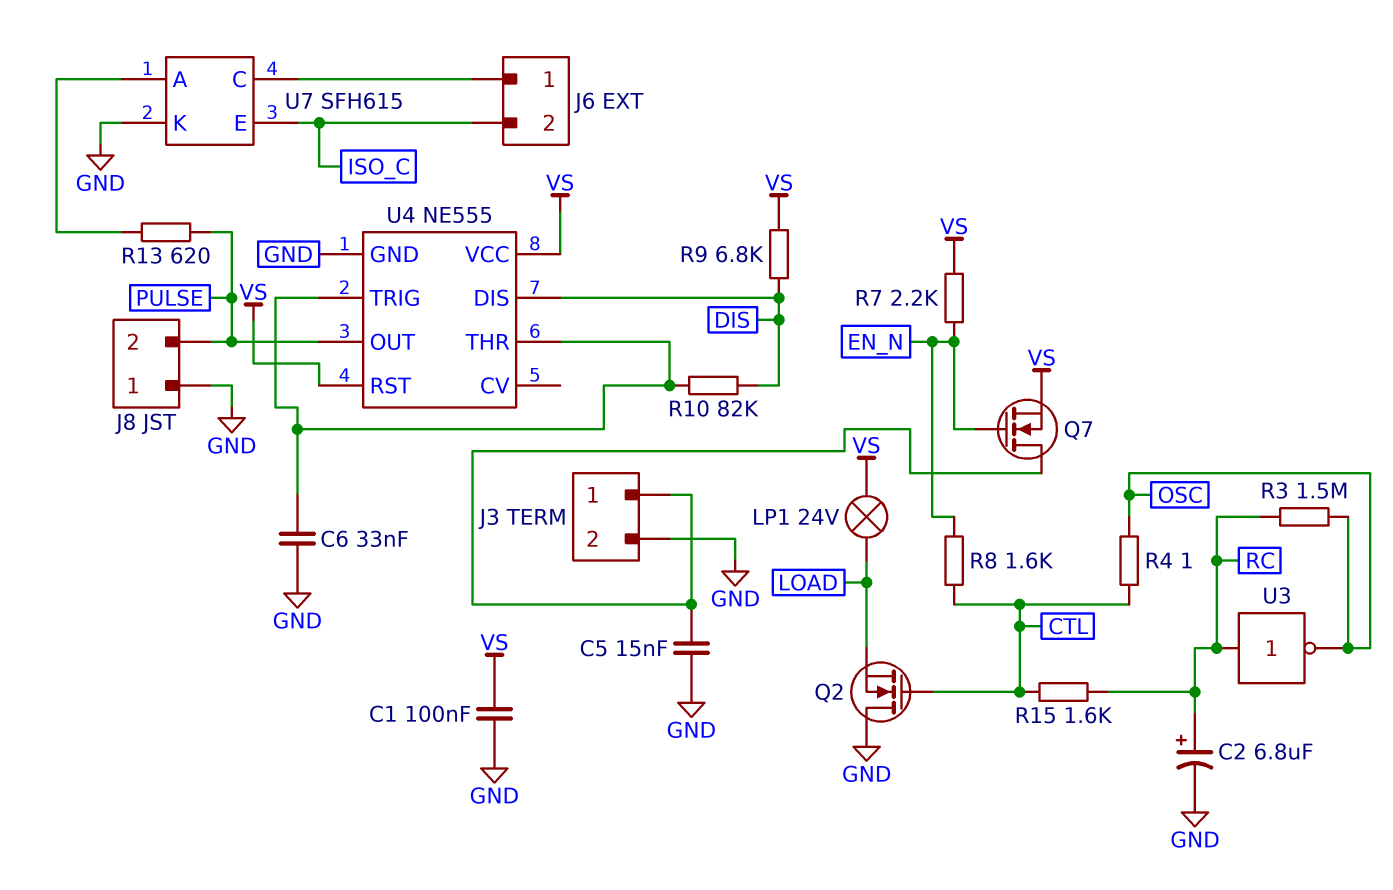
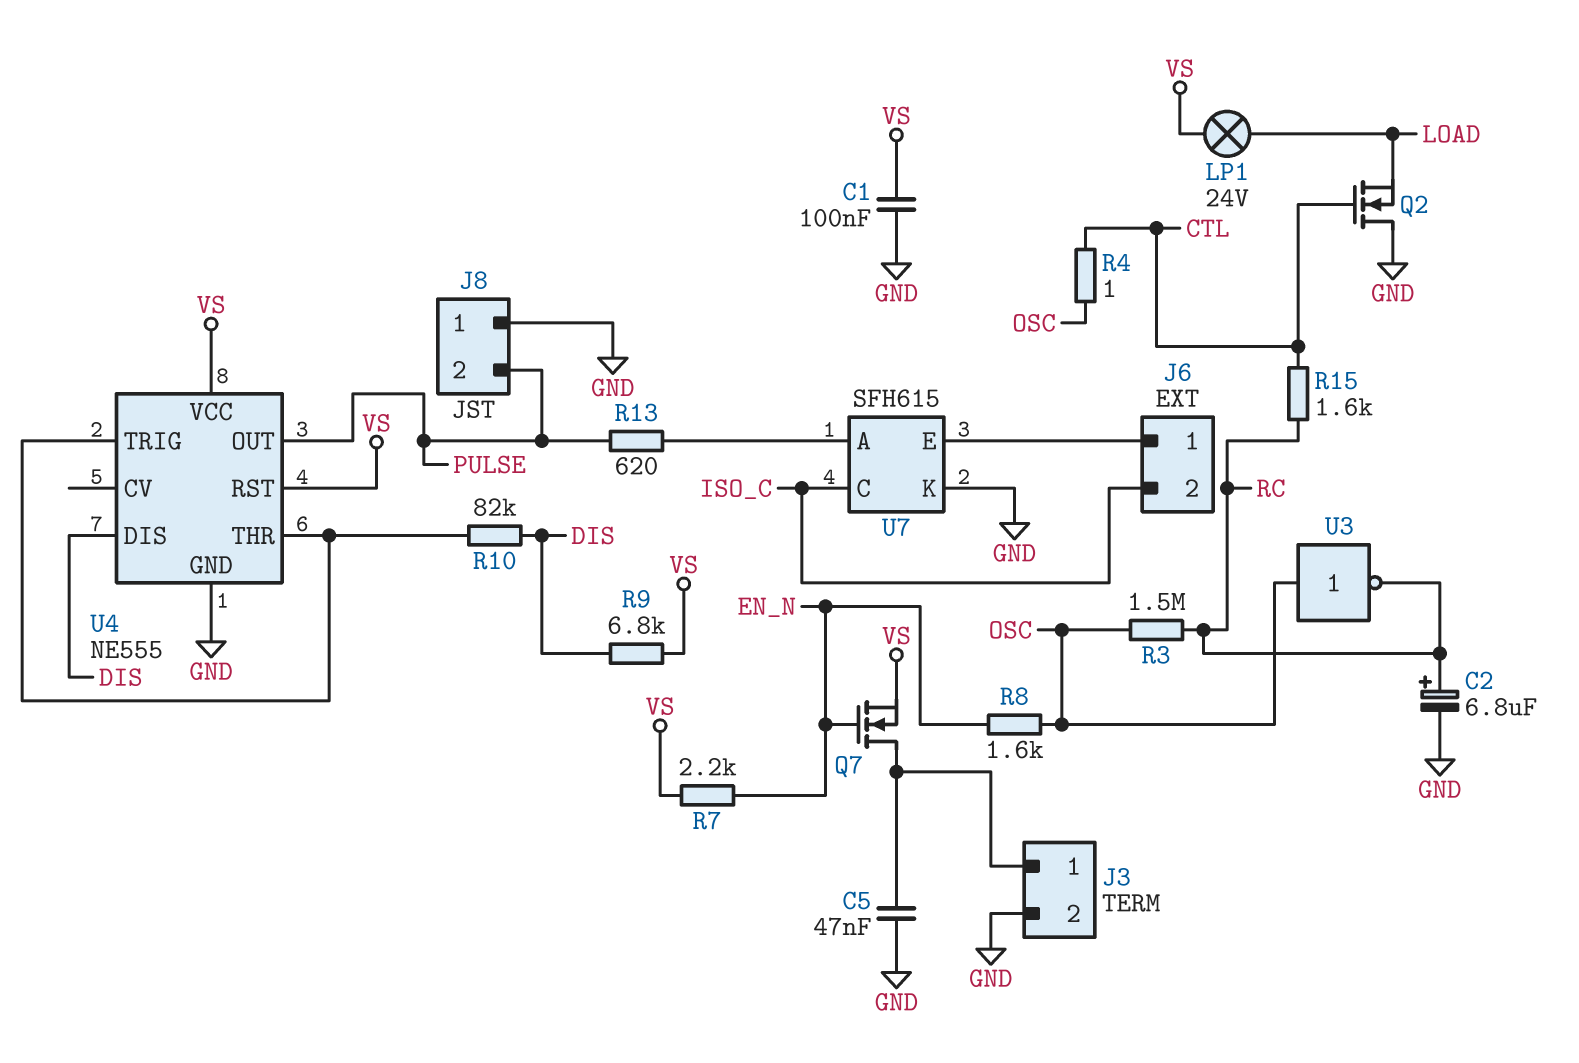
C5: 15nF (GND, J3/1) -> 47nF (GND, J3/1)
C6: 33nF (GND, U4/THR) -> none
R8: 1.6k (CTL, EN_N) -> 1.6k (EN_N, OSC)
U3: NOT (in RC, out OSC) -> NOT (in OSC, out RC)
U7 pin C: J6/1 -> ISO_C
U7 pin E: ISO_C -> J6/1

